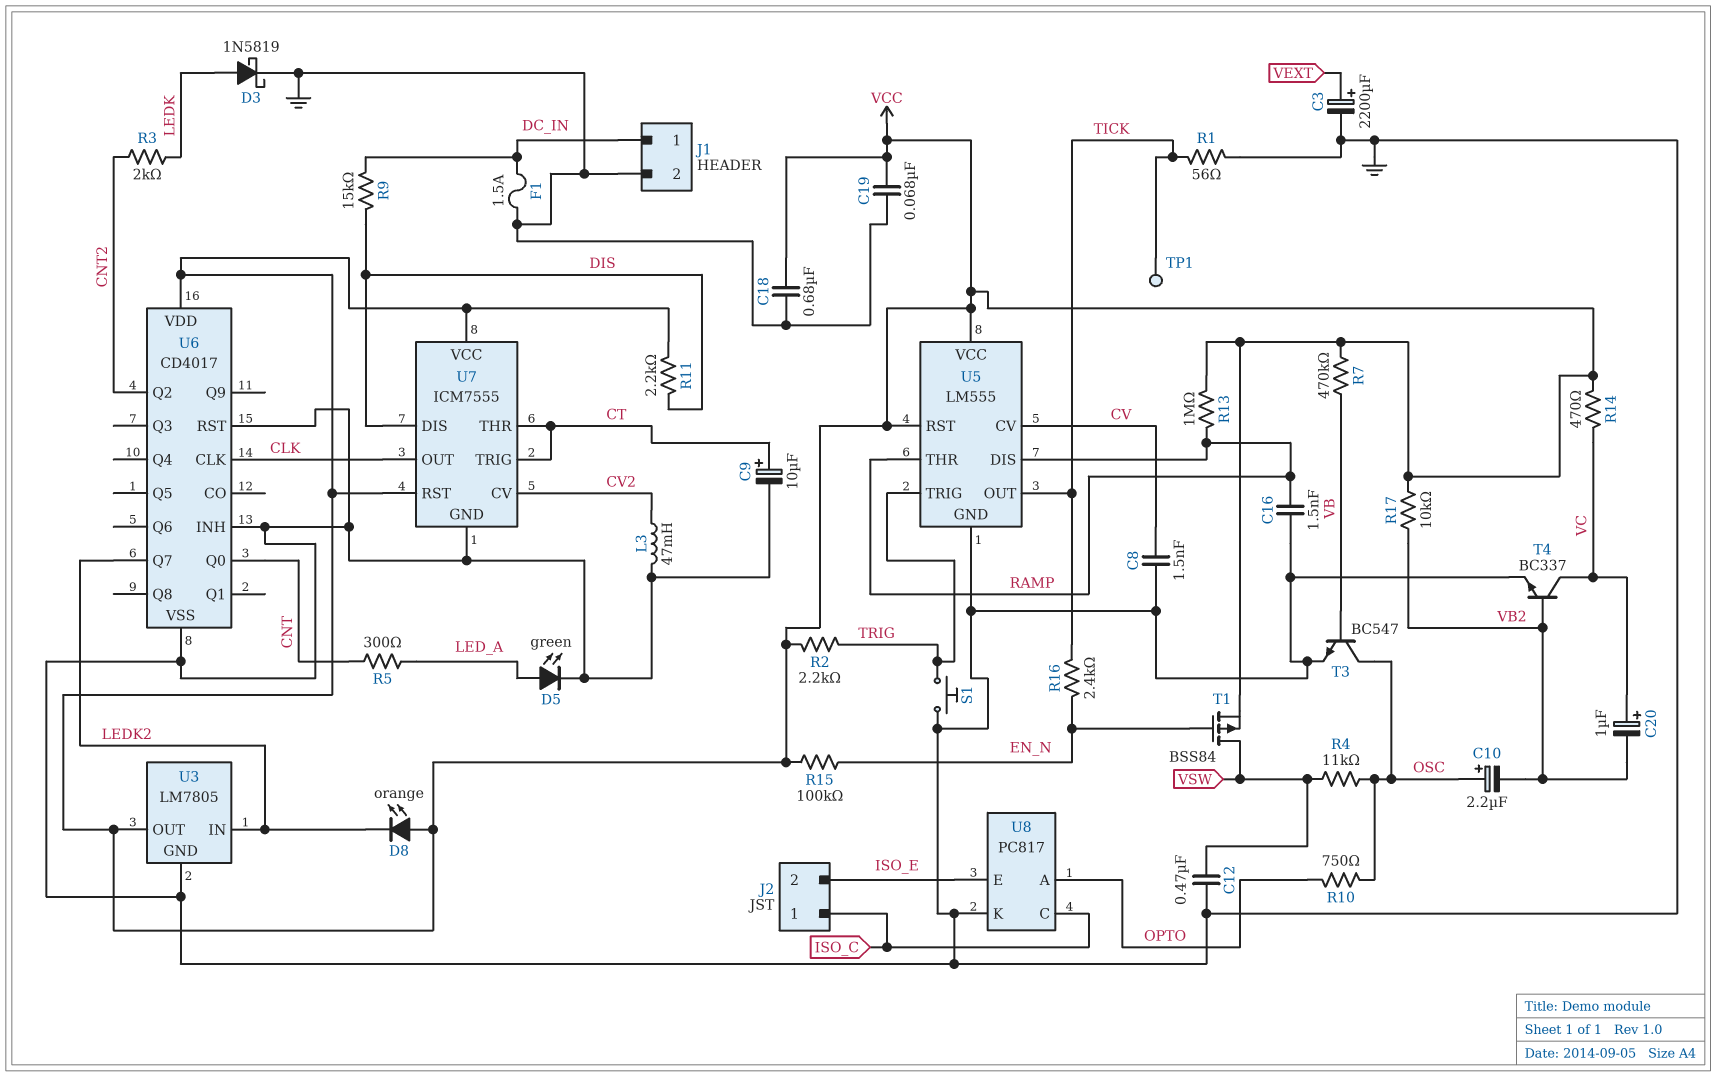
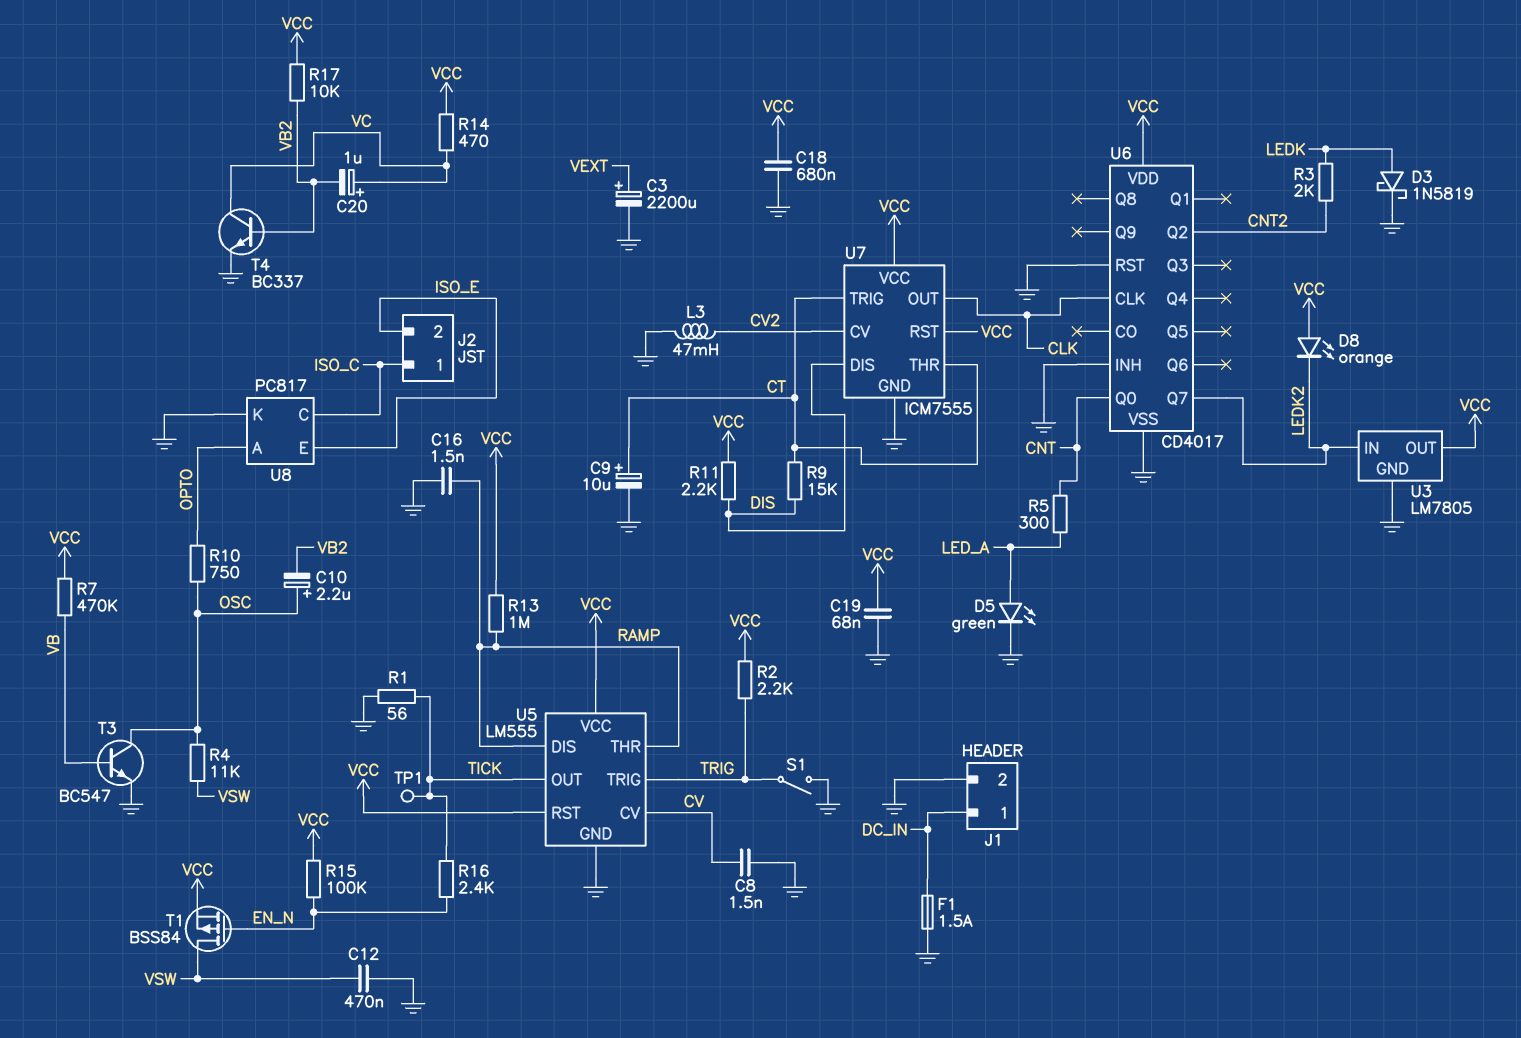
R9: 15k (DC_IN, DIS) -> 15k (CT, DIS)
S1: button (GND, TRIG) -> switch (GND, TRIG)

